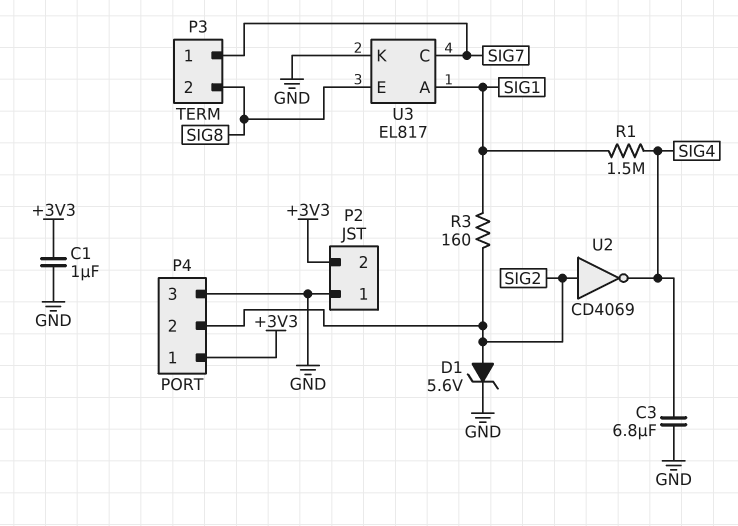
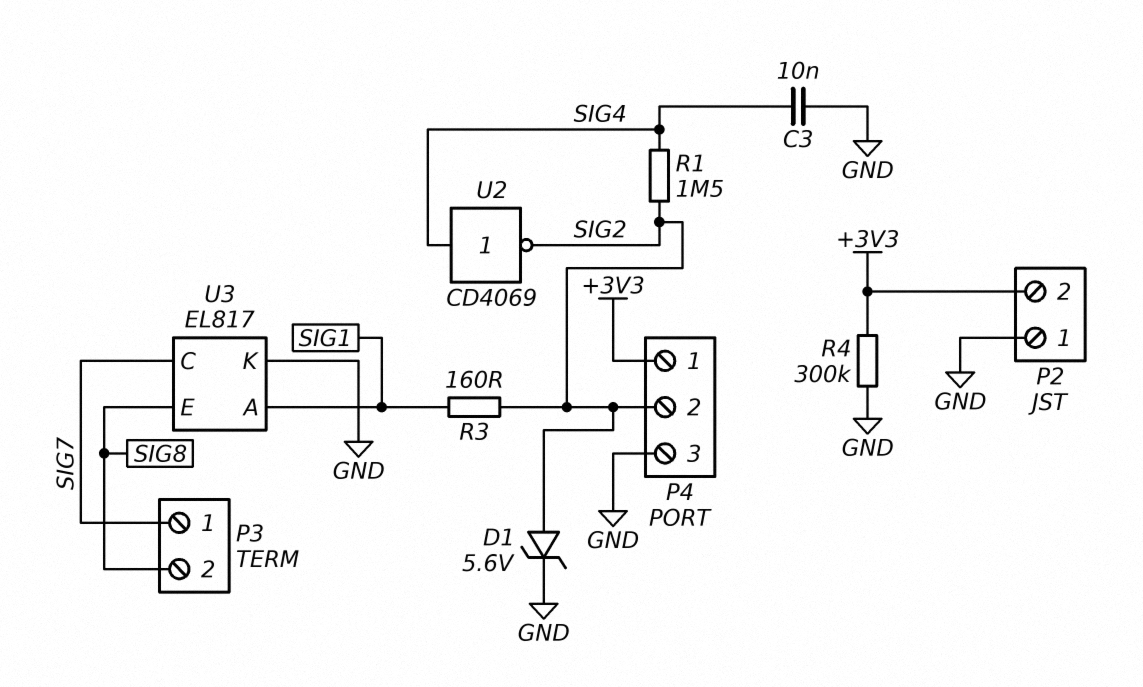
C1: 1uF (+3V3, GND) -> none
C3: 6.8uF (GND, SIG4) -> 10nF (GND, SIG4)
R1: 1.5M (SIG1, SIG4) -> 1.5M (SIG2, SIG4)
R4: none -> 300k (+3V3, GND)
U2: NOT CD4069 (in SIG2, out SIG4) -> NOT CD4069 (in SIG4, out SIG2)

